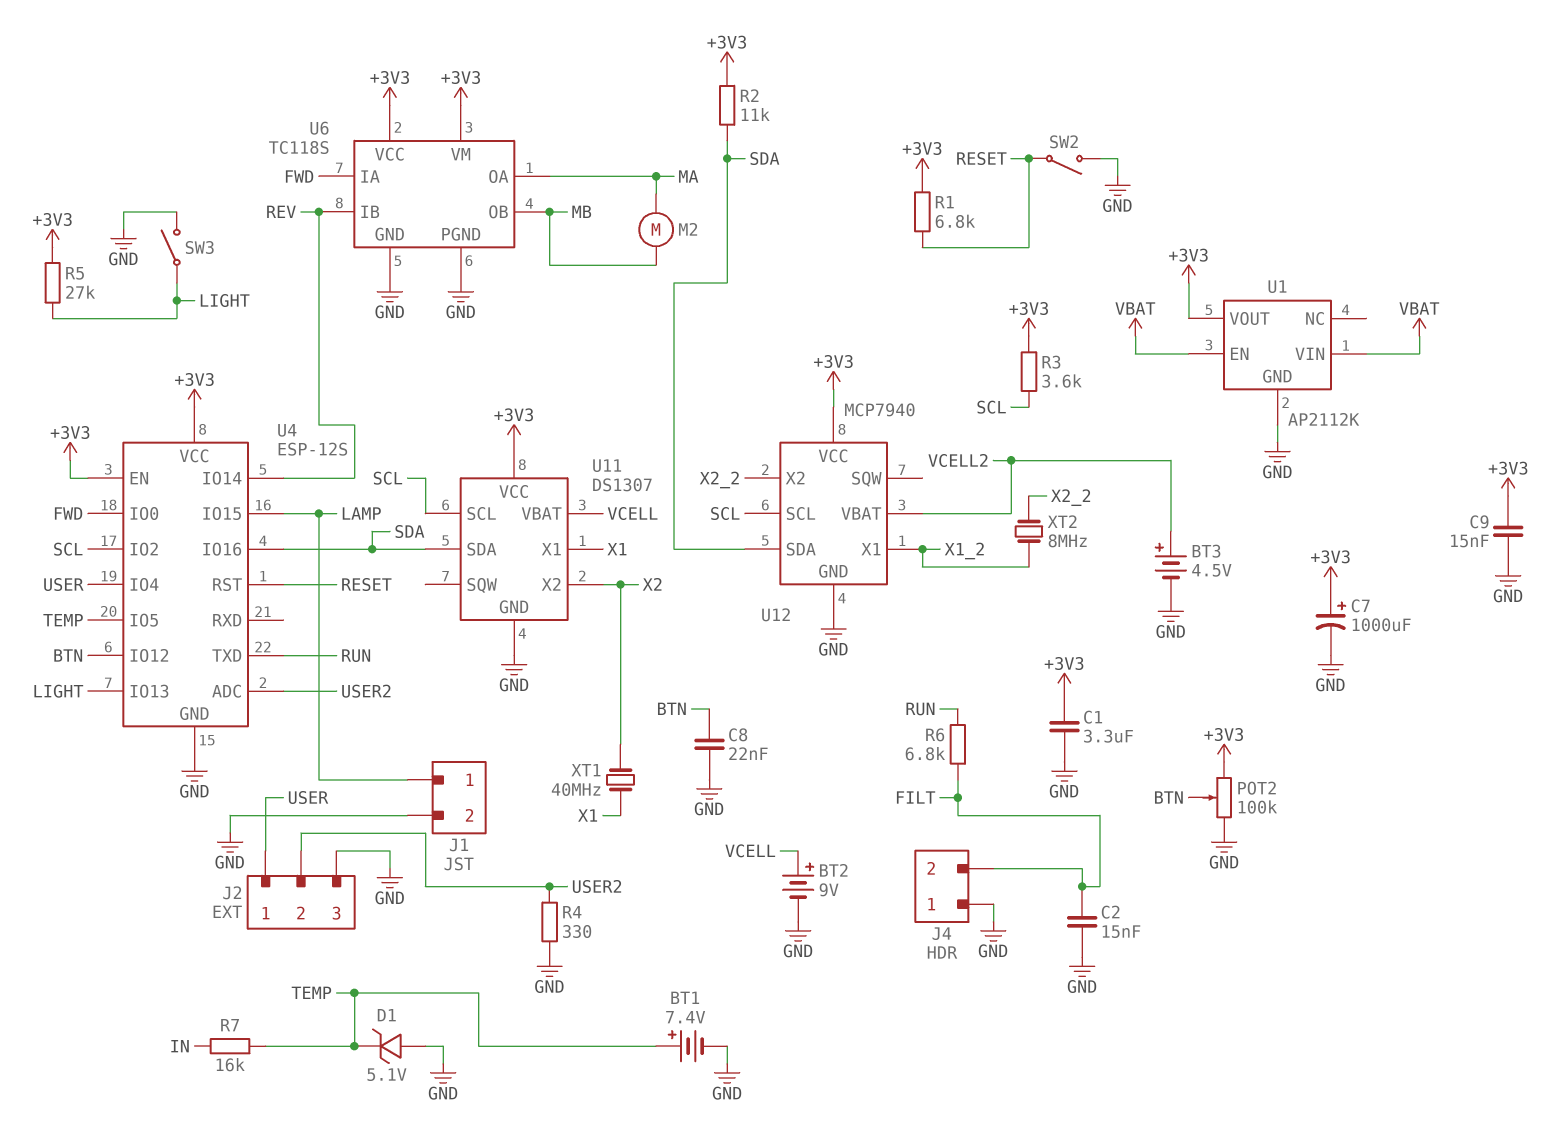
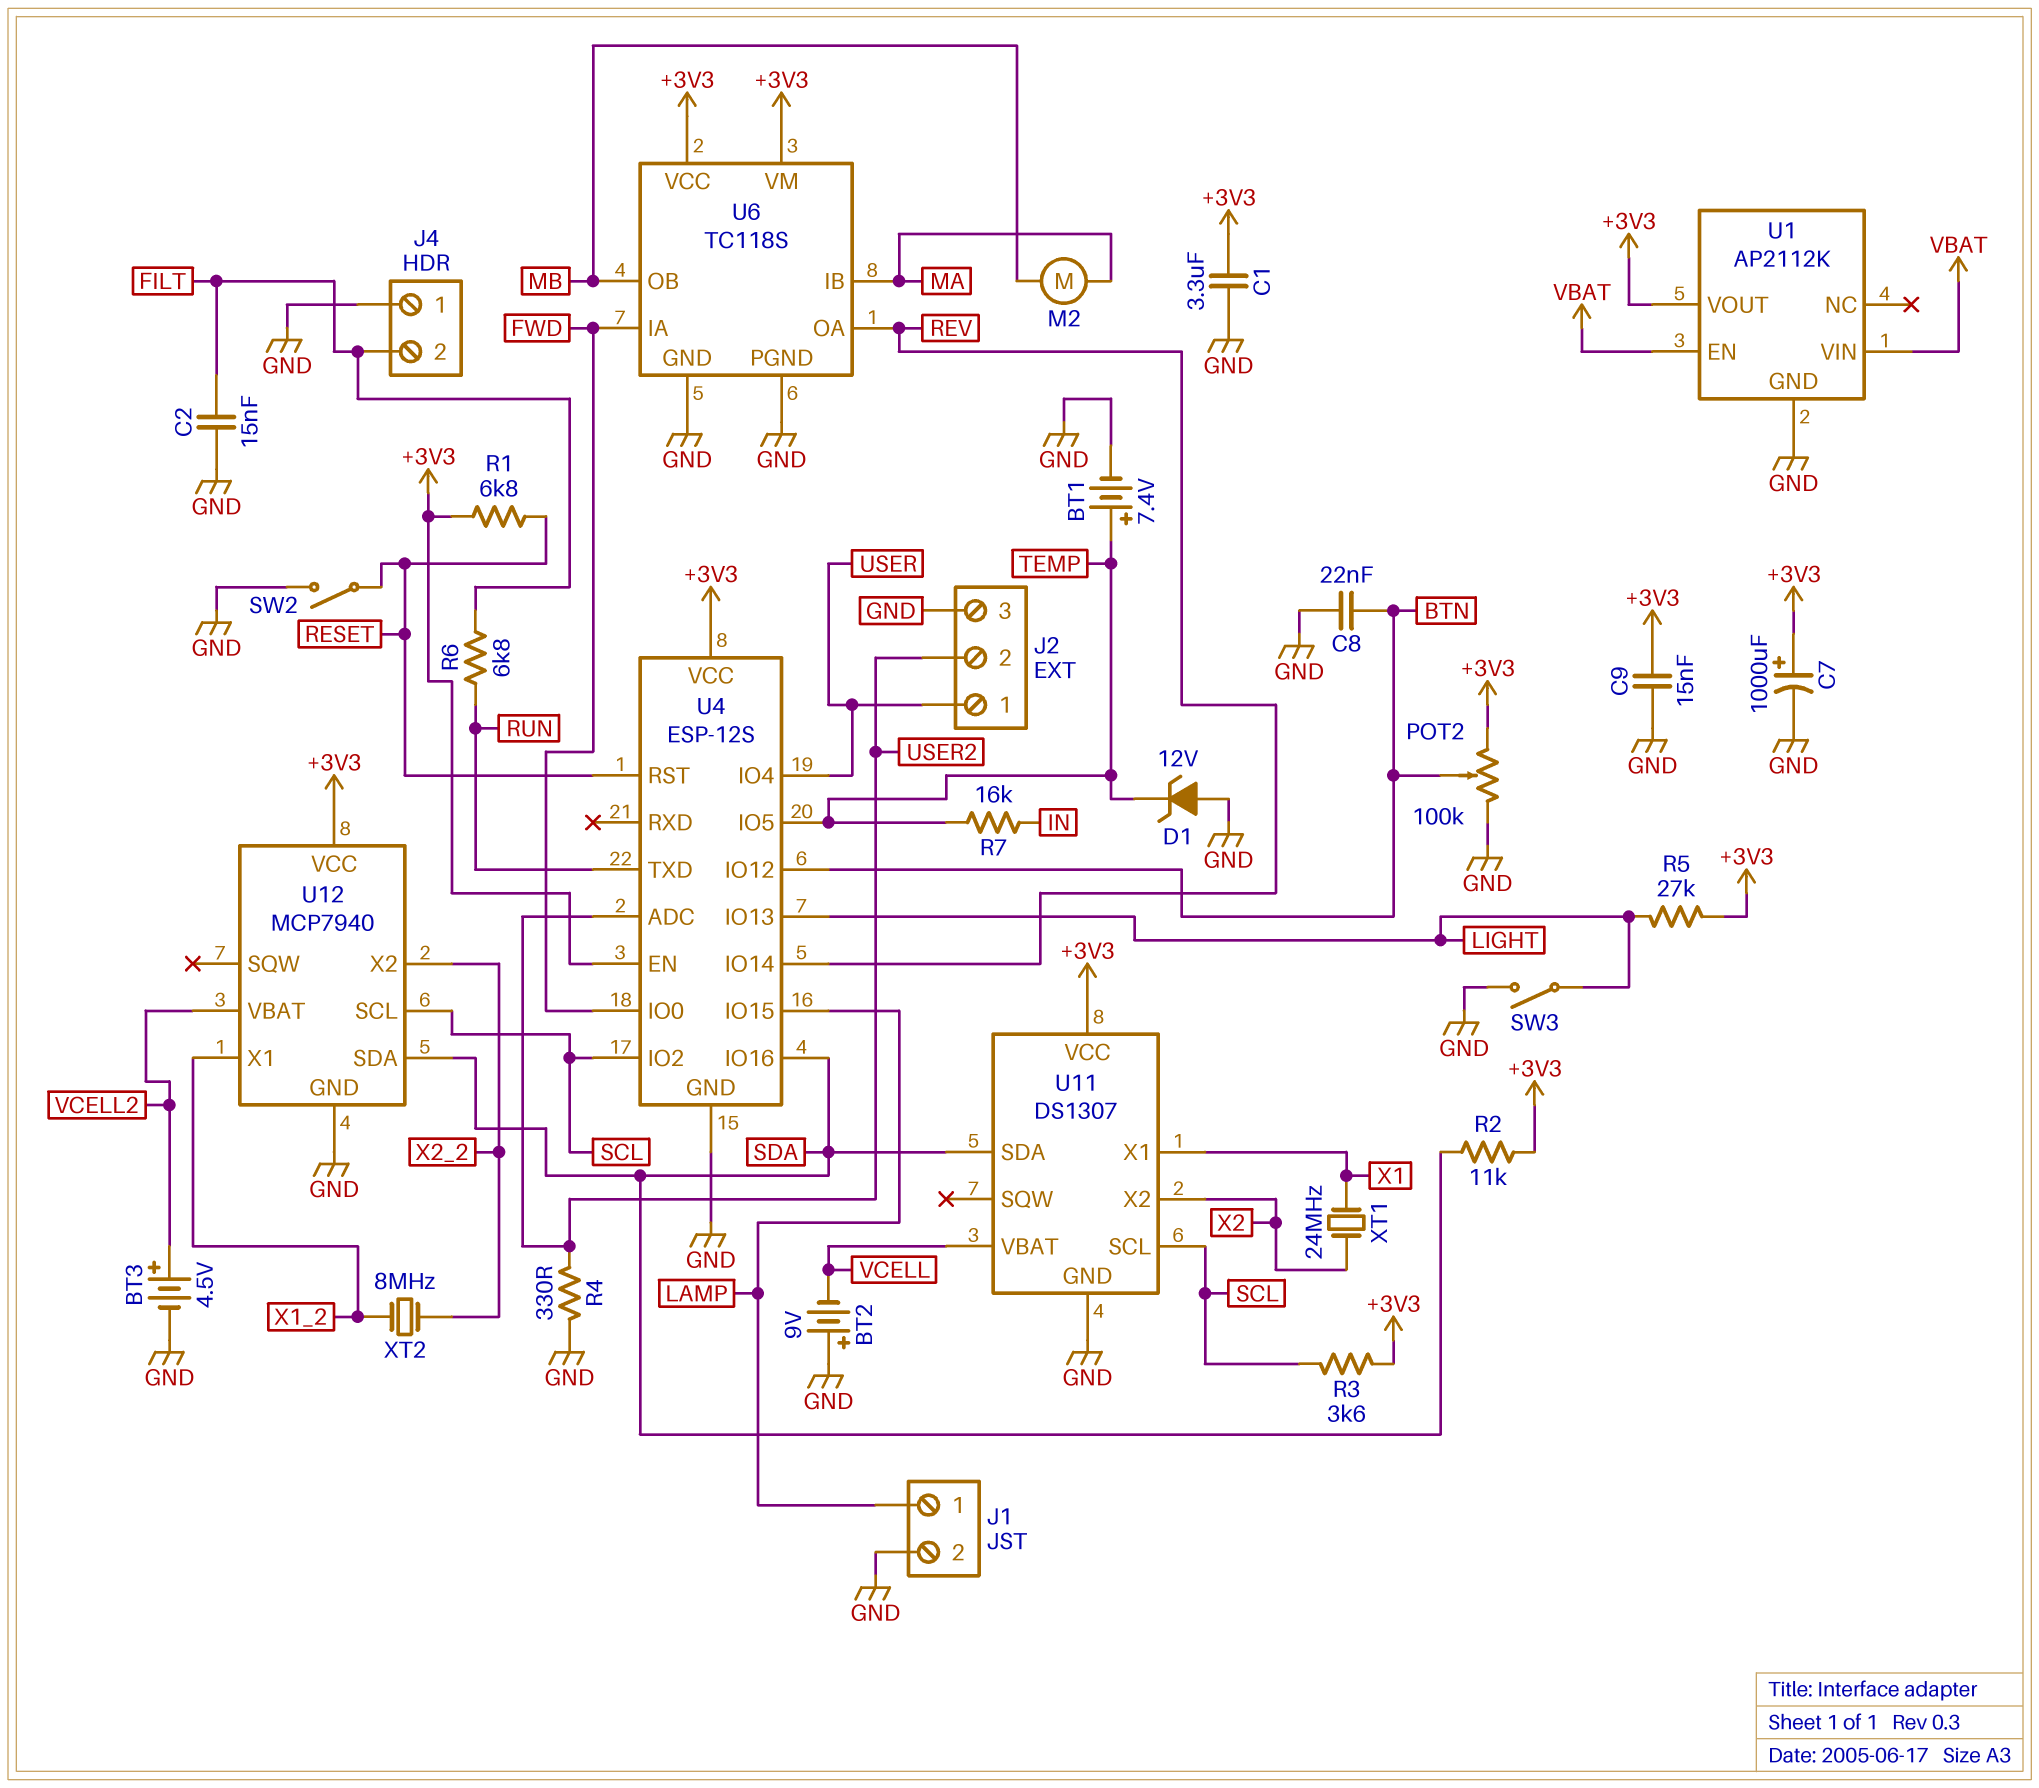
BT2: 9V (plus VCELL, minus GND) -> 9V (plus GND, minus VCELL)
D1: zener 5.1V (A GND, K TEMP) -> zener 12V (A GND, K TEMP)
U6 pin IB: REV -> MA
U6 pin OA: MA -> REV
XT1: 40MHz (X1, X2) -> 24MHz (X1, X2)

